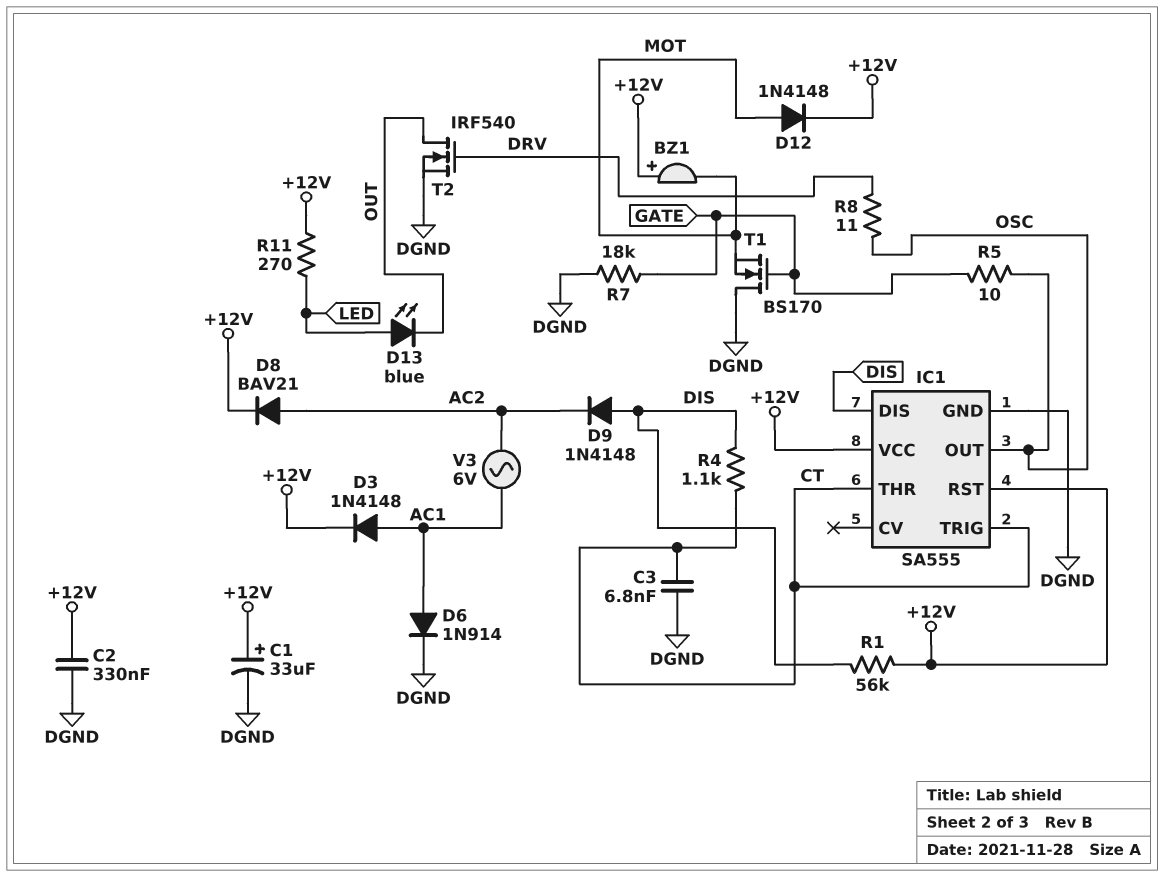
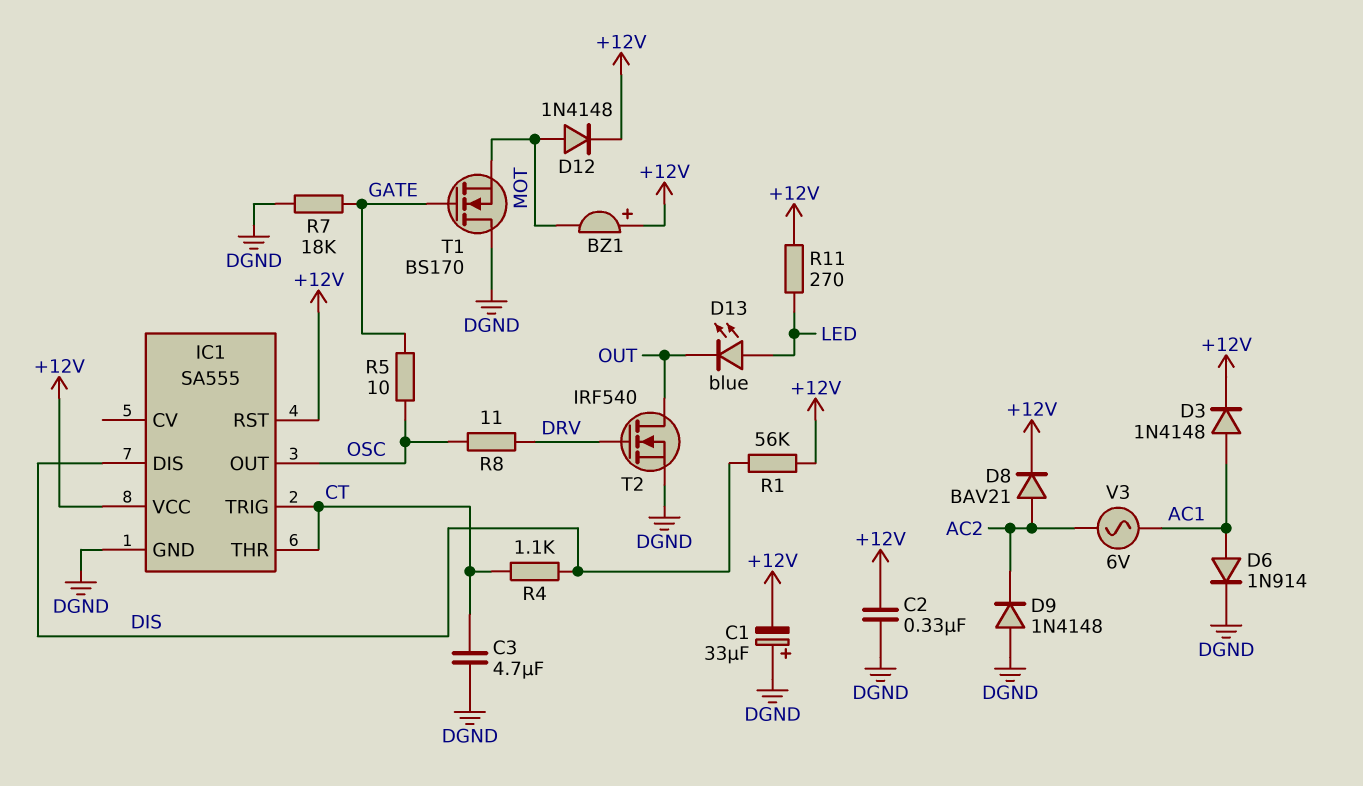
C1: 33uF (plus +12V, minus DGND) -> 33uF (plus DGND, minus +12V)
C3: 6.8nF (CT, DGND) -> 4.7uF (CT, DGND)
D9: diode 1N4148 (A DIS, K AC2) -> diode 1N4148 (A DGND, K AC2)

